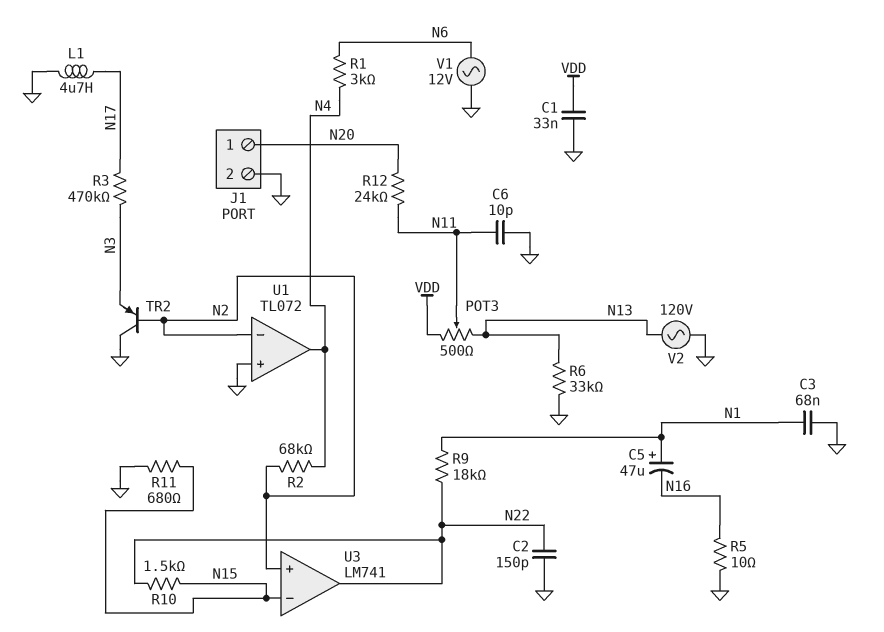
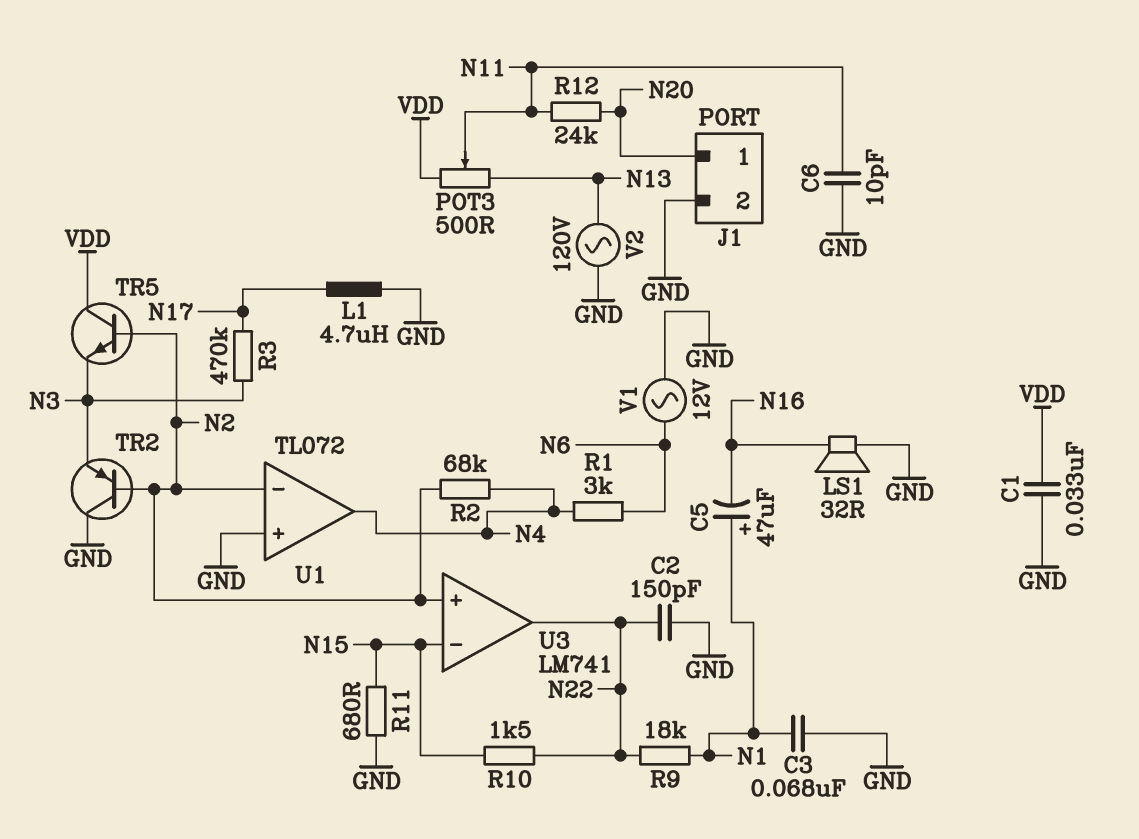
LS1: none -> speaker 32R (GND, N16)
R5: 10 (GND, N16) -> none
R6: 33k (GND, N13) -> none
TR5: none -> NPN (B N2, C VDD, E N3)

